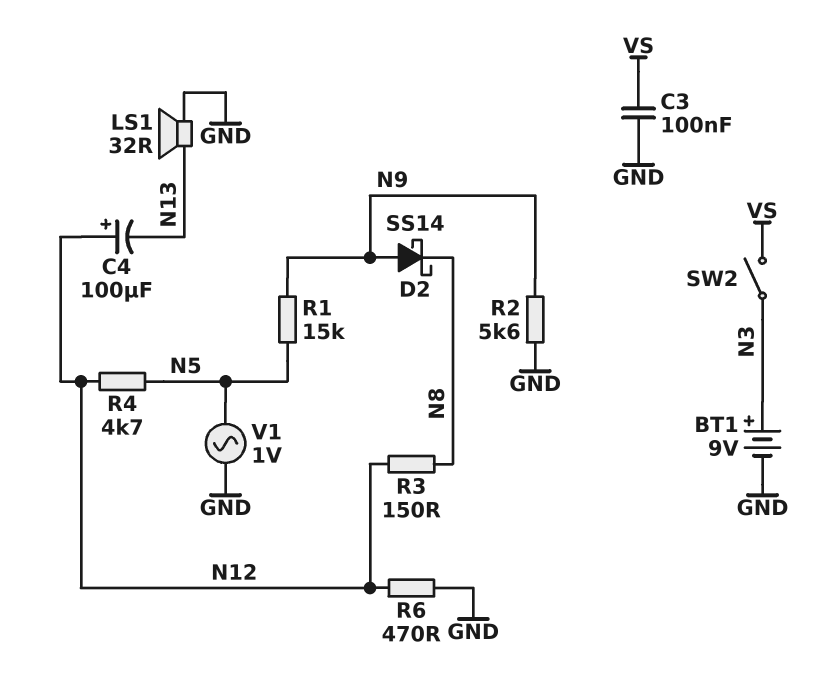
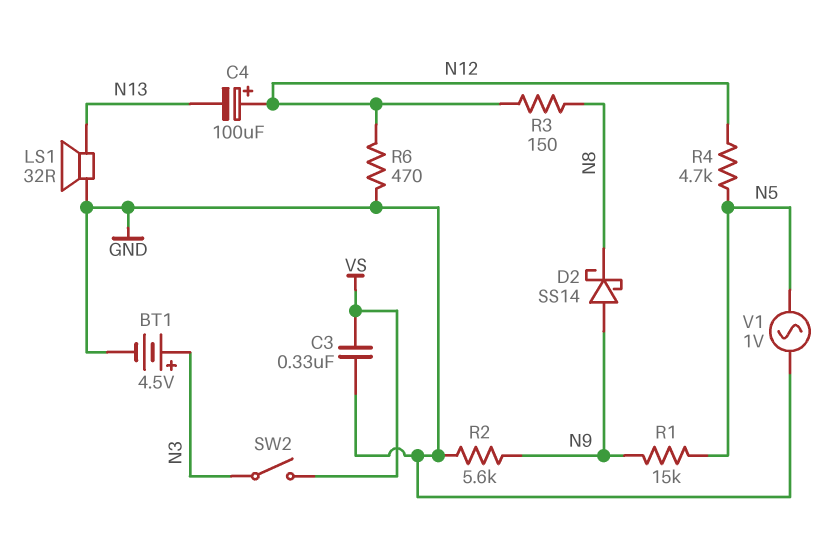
BT1: 9V (plus N3, minus GND) -> 4.5V (plus N3, minus GND)
C3: 100nF (GND, VS) -> 330nF (GND, VS)

